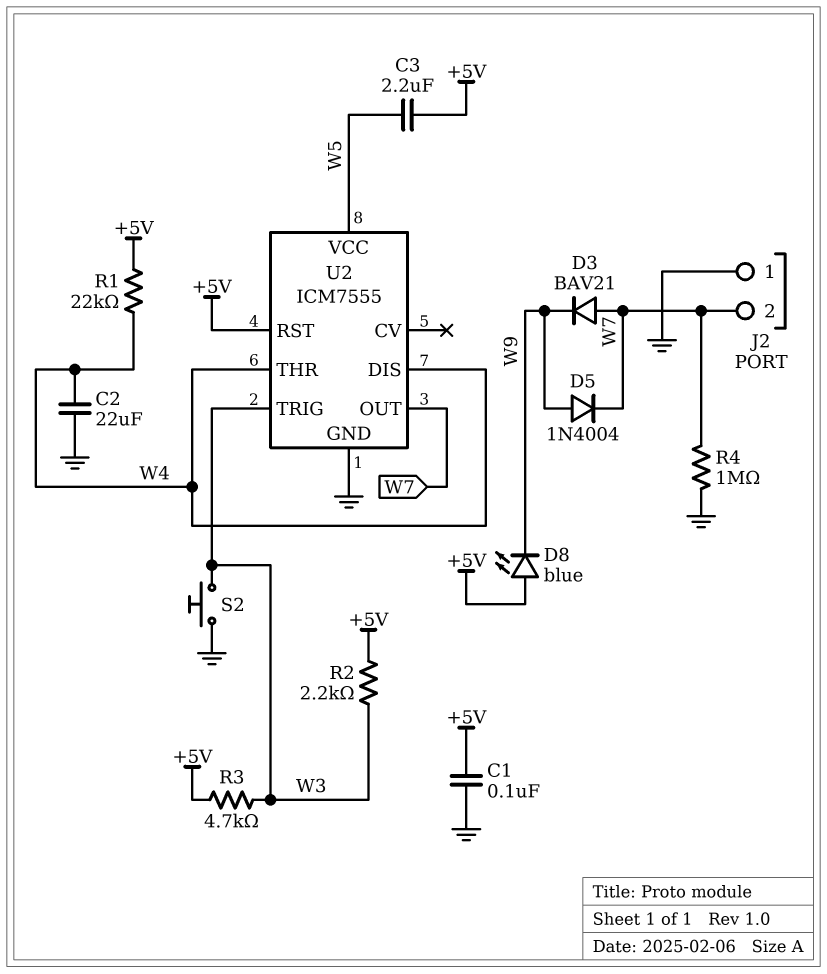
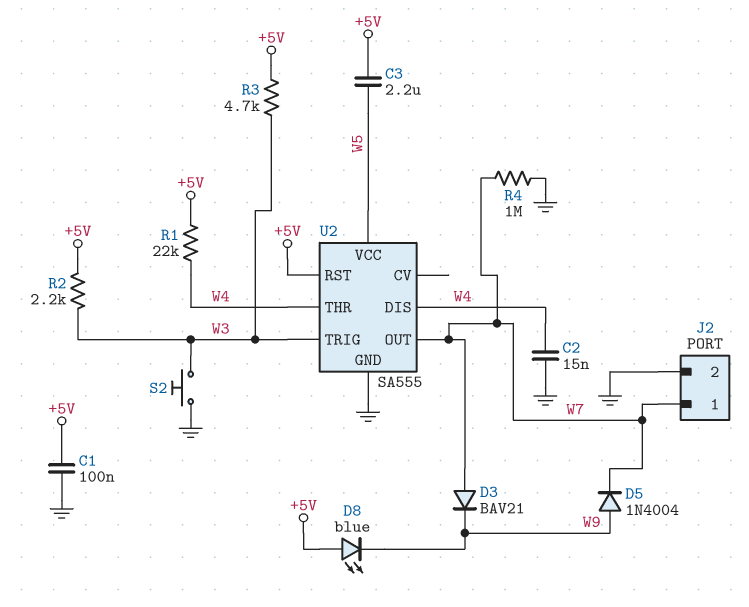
C2: 22uF (GND, W4) -> 15nF (GND, W4)
J2 pin 1: GND -> W7
J2 pin 2: W7 -> GND
U2: ICM7555 -> SA555

